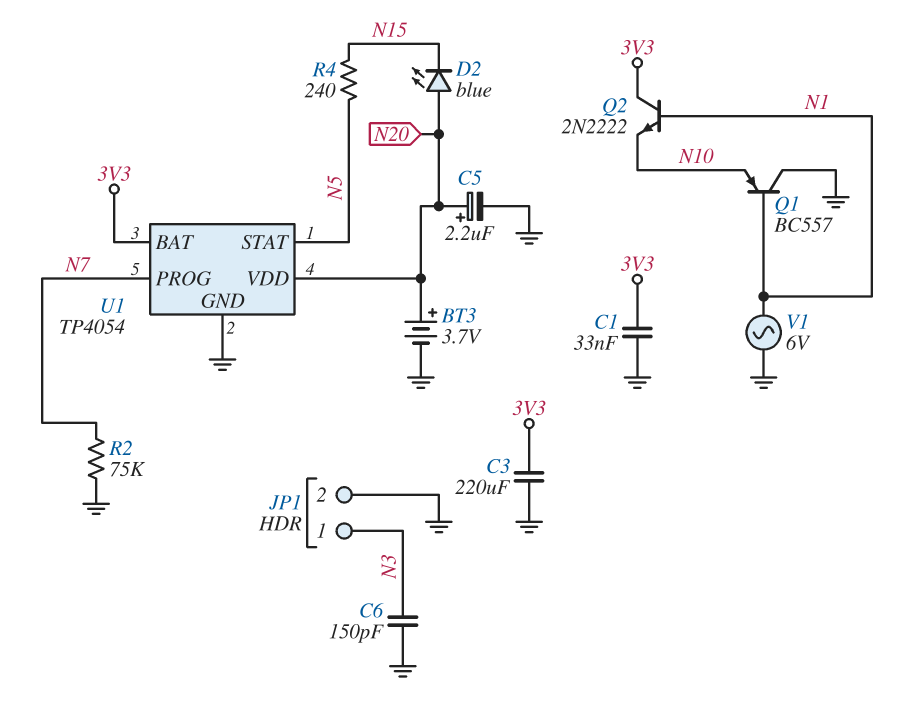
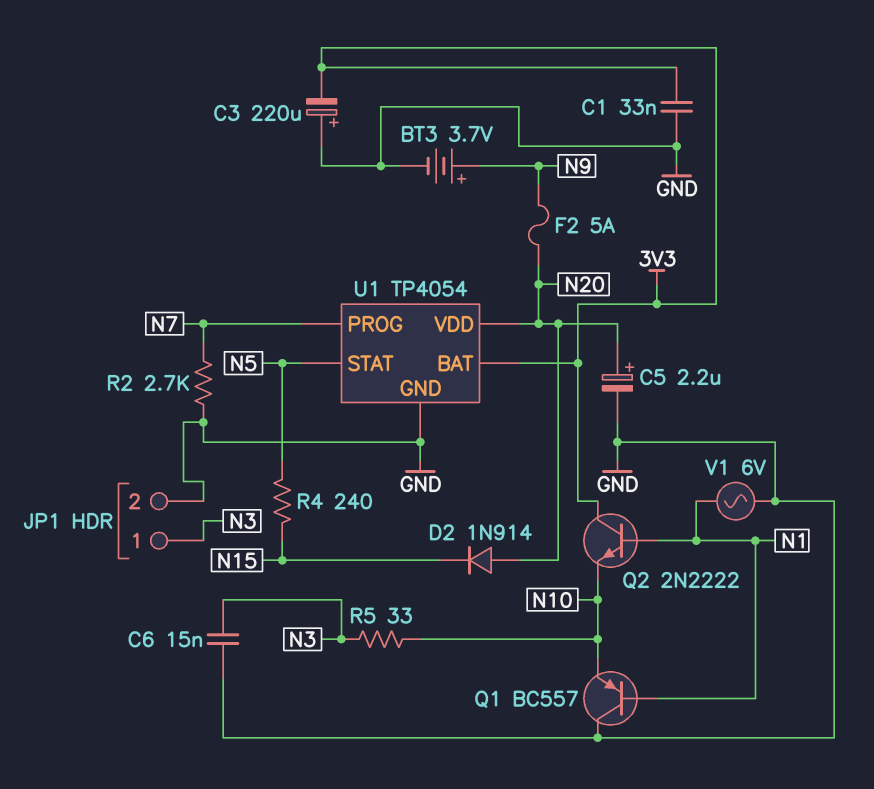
BT3: 3.7V (plus N20, minus GND) -> 3.7V (plus N9, minus GND)
C3: 220uF (3V3, GND) -> 220uF (plus GND, minus 3V3)
C6: 150pF (GND, N3) -> 15nF (GND, N3)
D2: LED blue (A N20, K N15) -> diode 1N914 (A N20, K N15)
F2: none -> 5A (N9, N20)
R2: 75k (GND, N7) -> 2.7k (GND, N7)
R5: none -> 33 (N3, N10)

